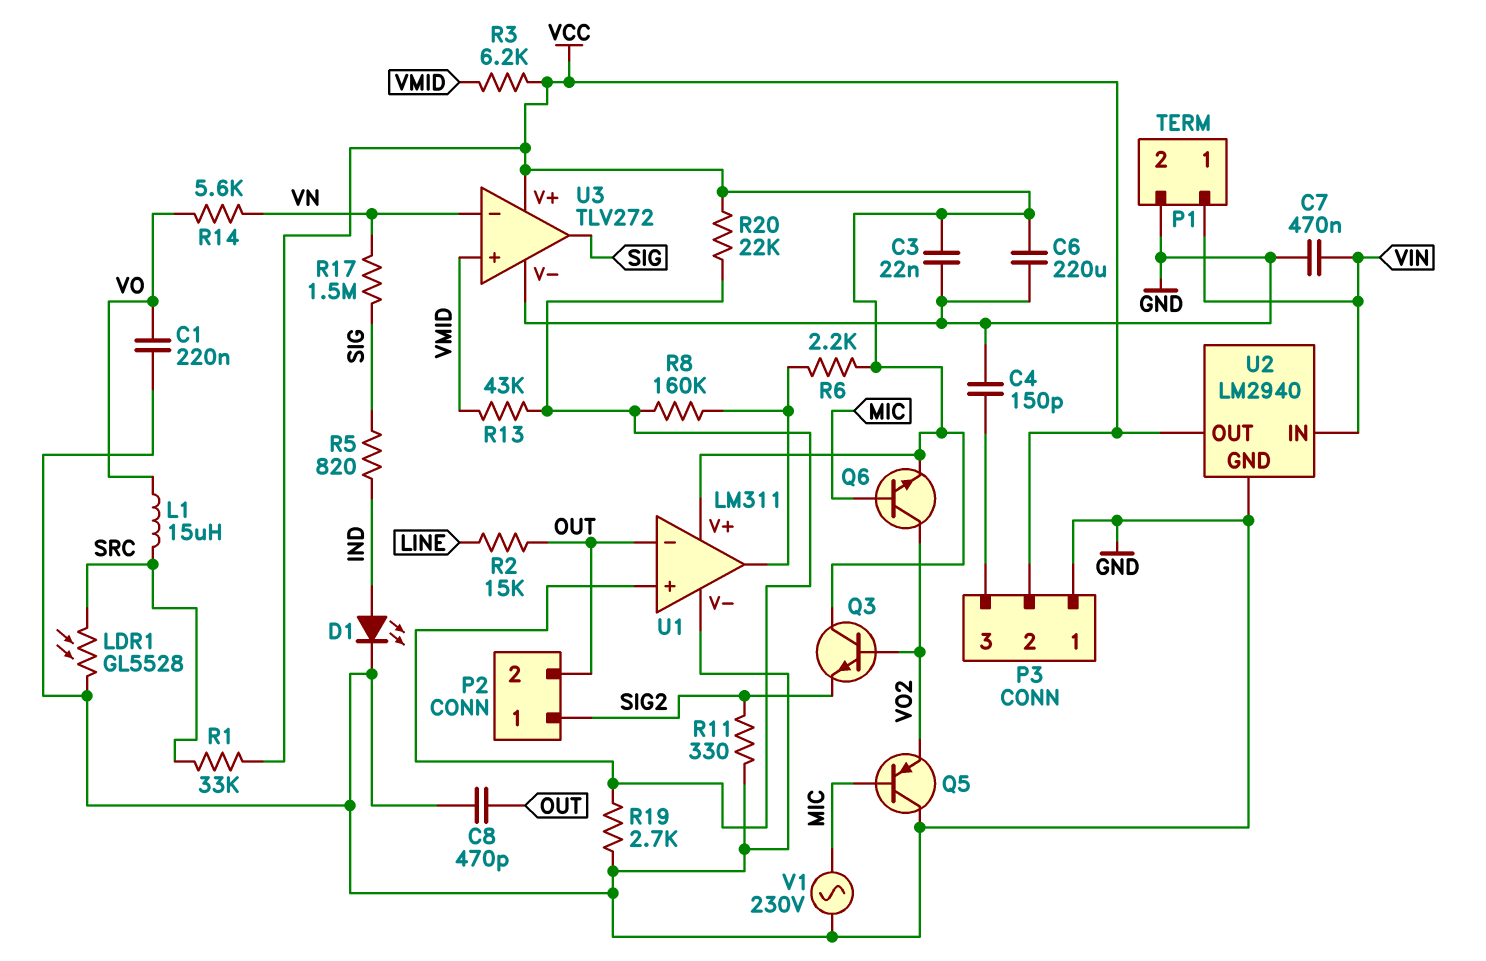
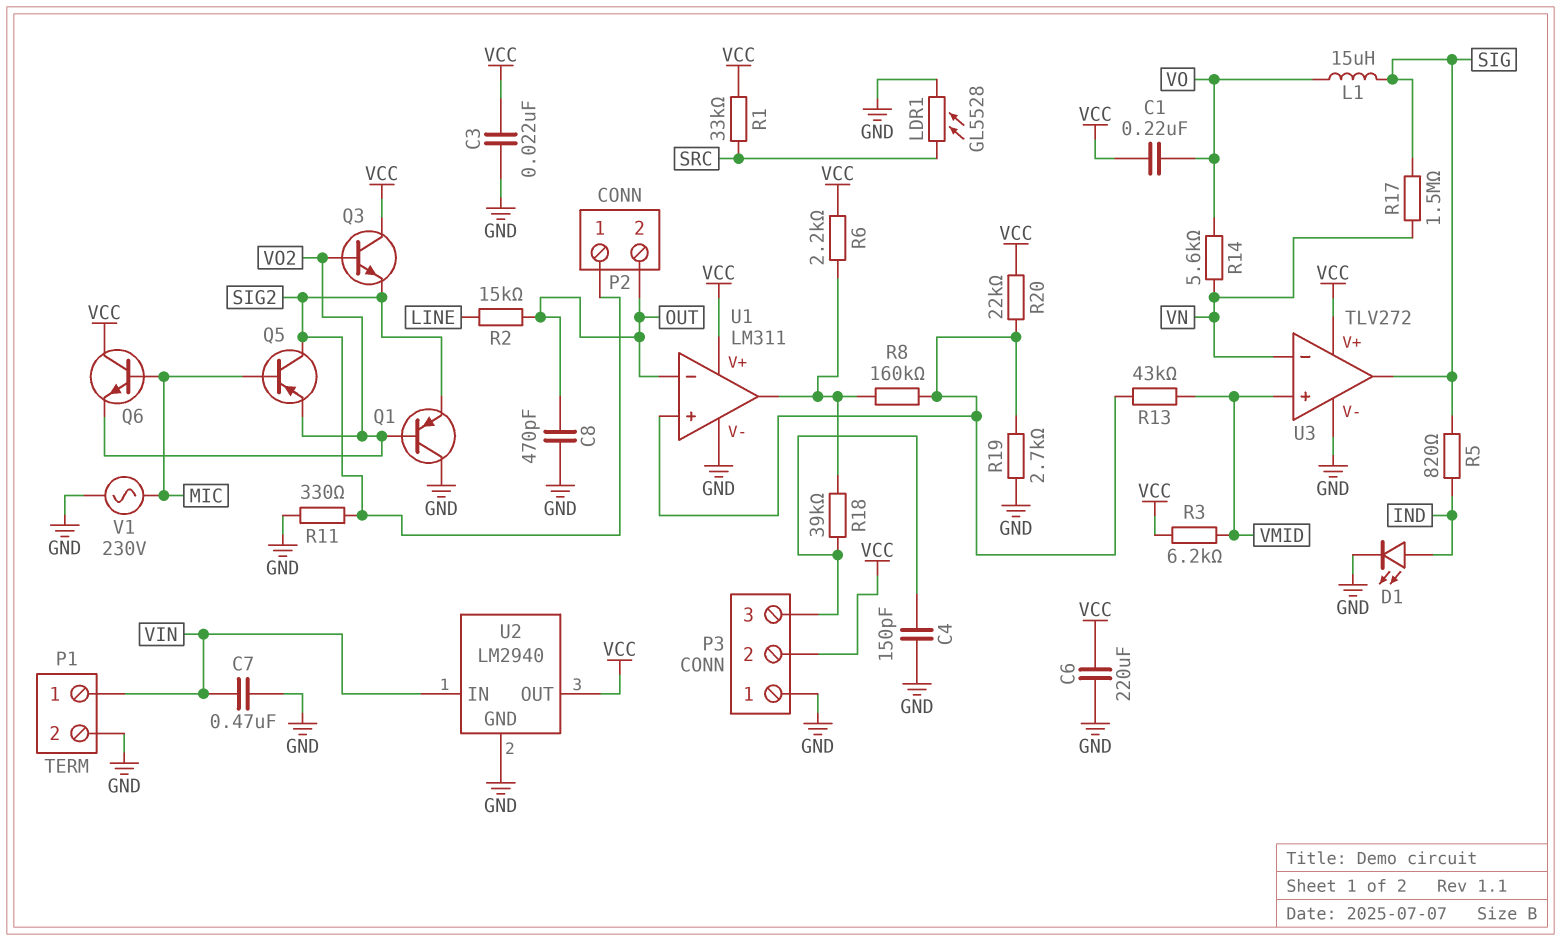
C1: 220nF (GND, VO) -> 220nF (VCC, VO)
L1: 15uH (SRC, VO) -> 15uH (SIG, VO)
Q1: none -> PNP (B VO2, C GND, E SIG2)
Q5: PNP (B MIC, C GND, E VO2) -> PNP (B MIC, C SIG2, E VO2)
Q6: NPN (B MIC, C VO2, E VCC) -> NPN (B MIC, C VCC, E VO2)
R18: none -> 39k (P3/3, U1/out)

